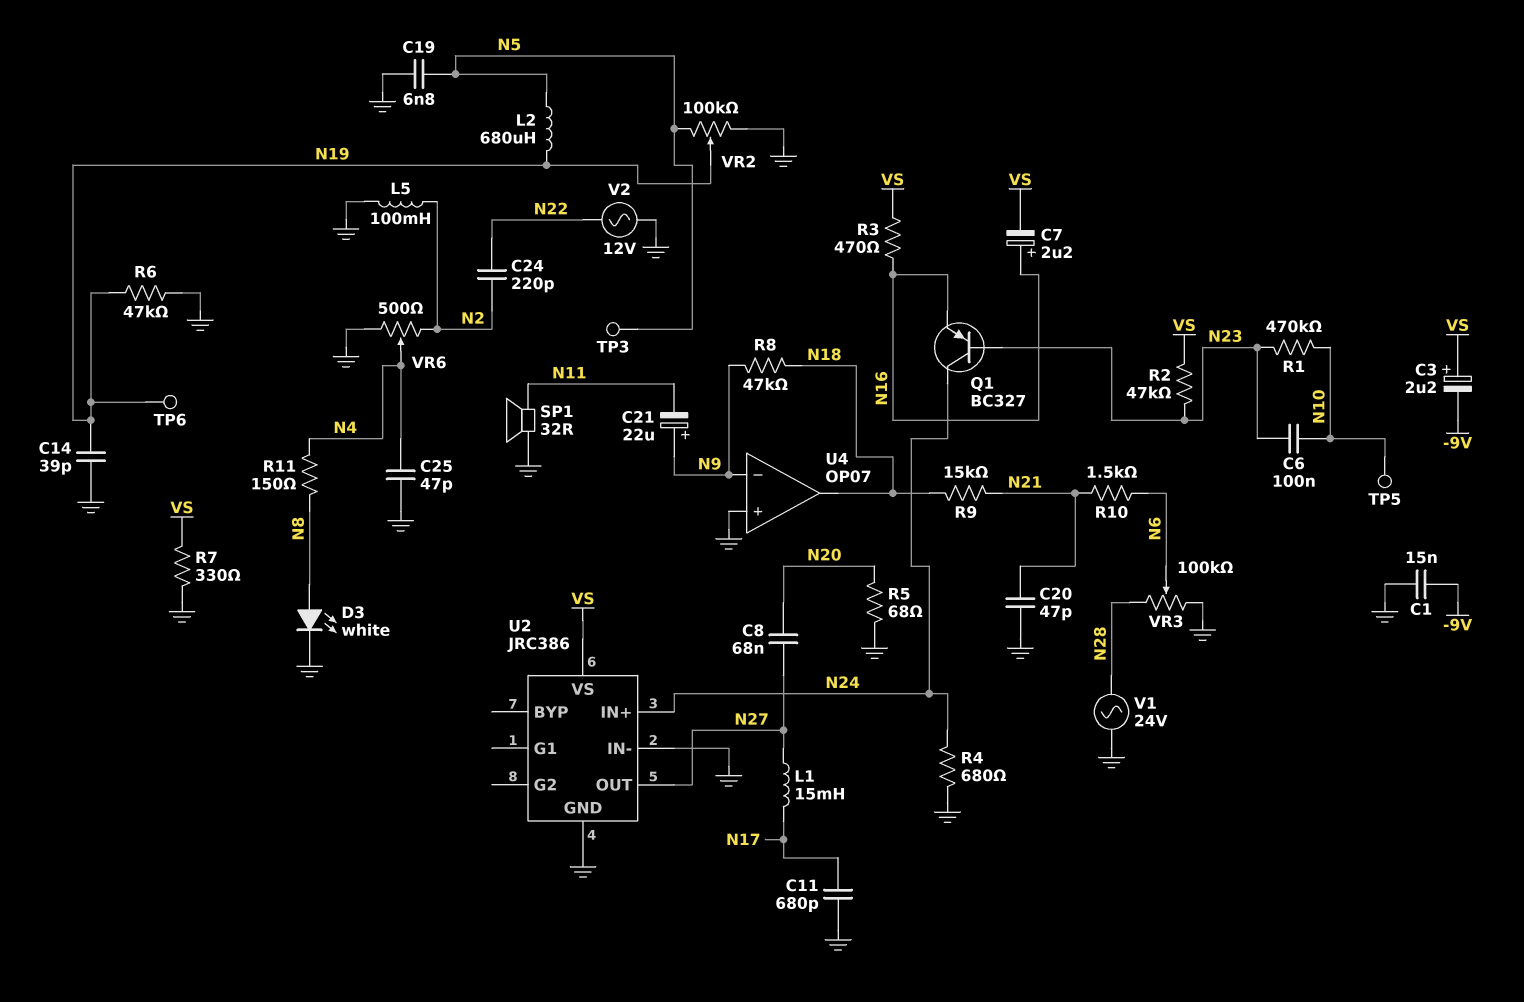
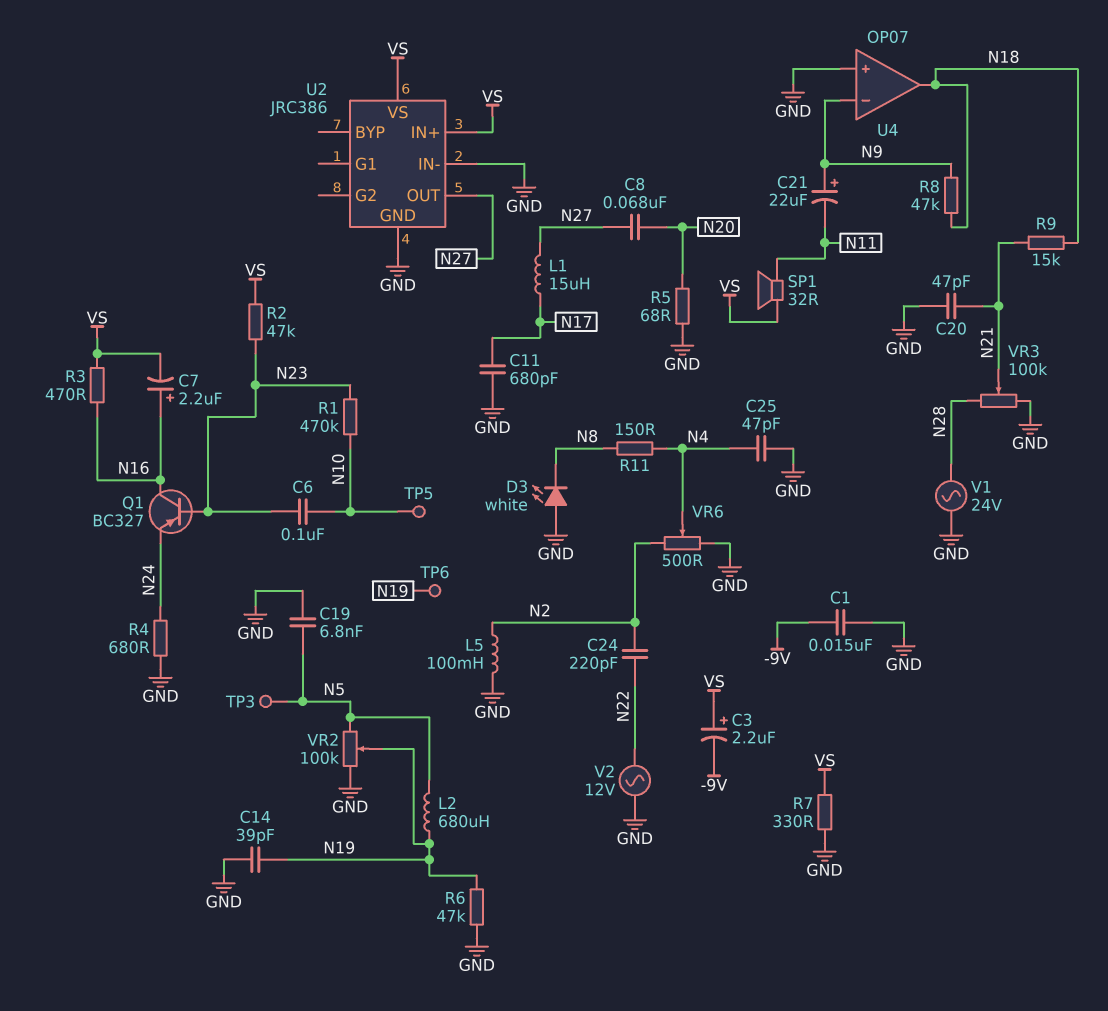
D3: LED white (A N8, K GND) -> LED white (A GND, K N8)
L1: 15mH (N17, N27) -> 15uH (N17, N27)
Q1: PNP BC327 (B N23, C N24, E N16) -> PNP BC327 (B N23, C N16, E N24)
R10: 1.5k (N6, N21) -> none
SP1: speaker 32R (GND, N11) -> speaker 32R (N11, VS)
U2 pin IN+: N24 -> VS
VR3: 100k (GND, N28, wiper N6) -> 100k (GND, N28, wiper N21)

